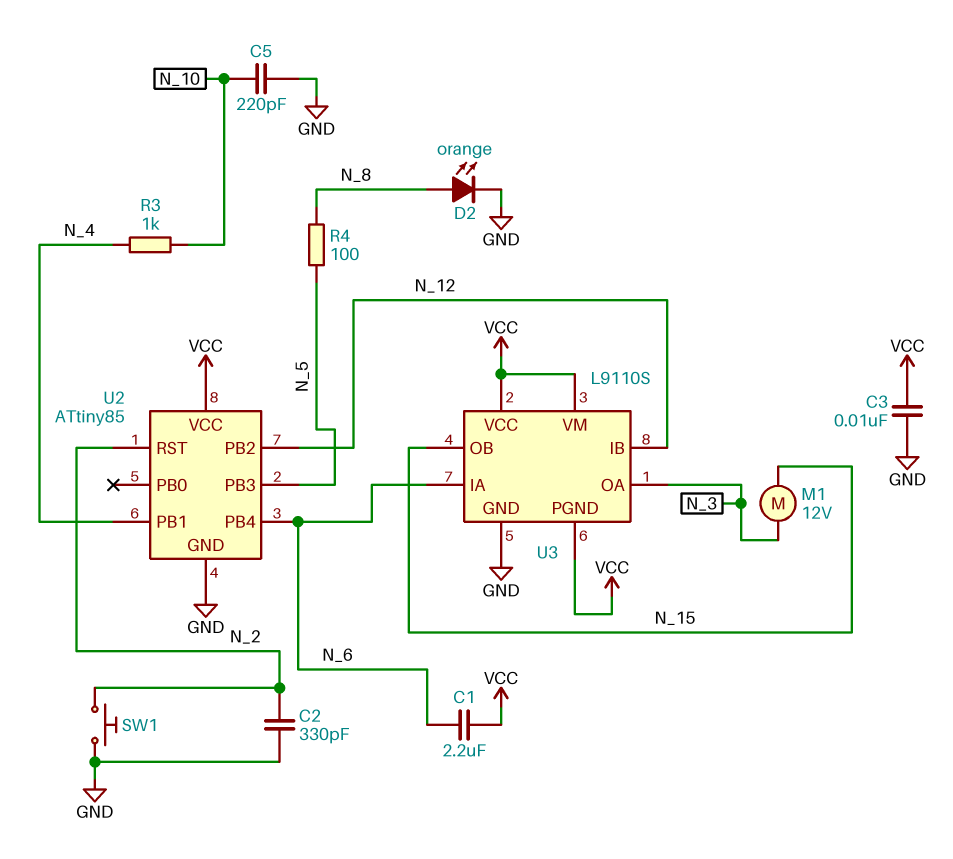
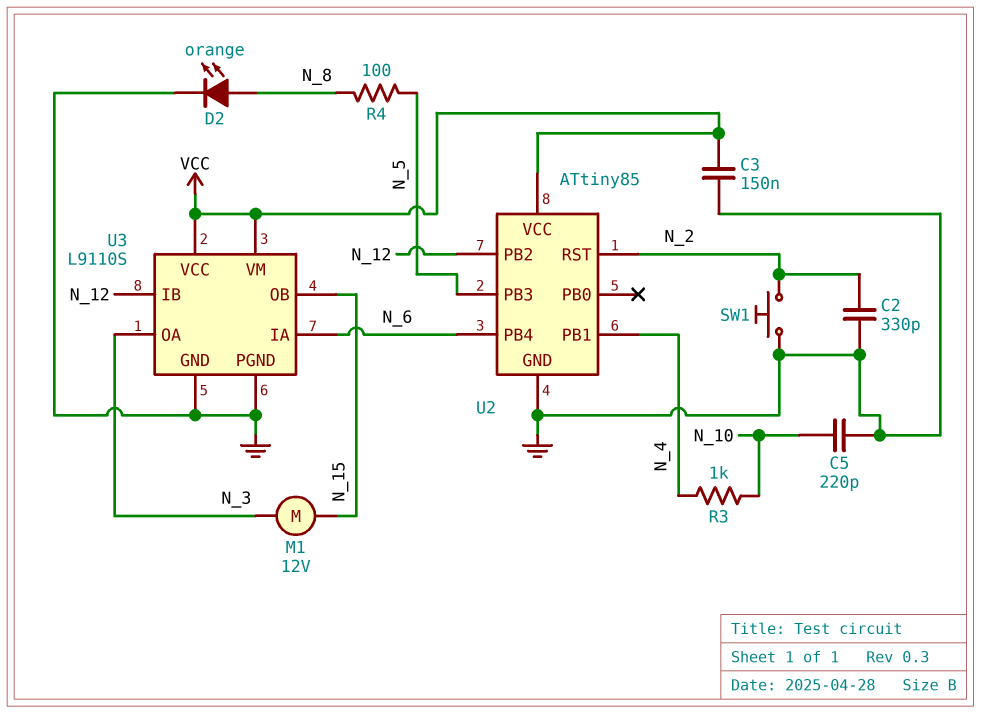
C1: 2.2uF (N_6, VCC) -> none
C3: 10nF (GND, VCC) -> 150nF (GND, VCC)
U3 pin PGND: VCC -> GND

